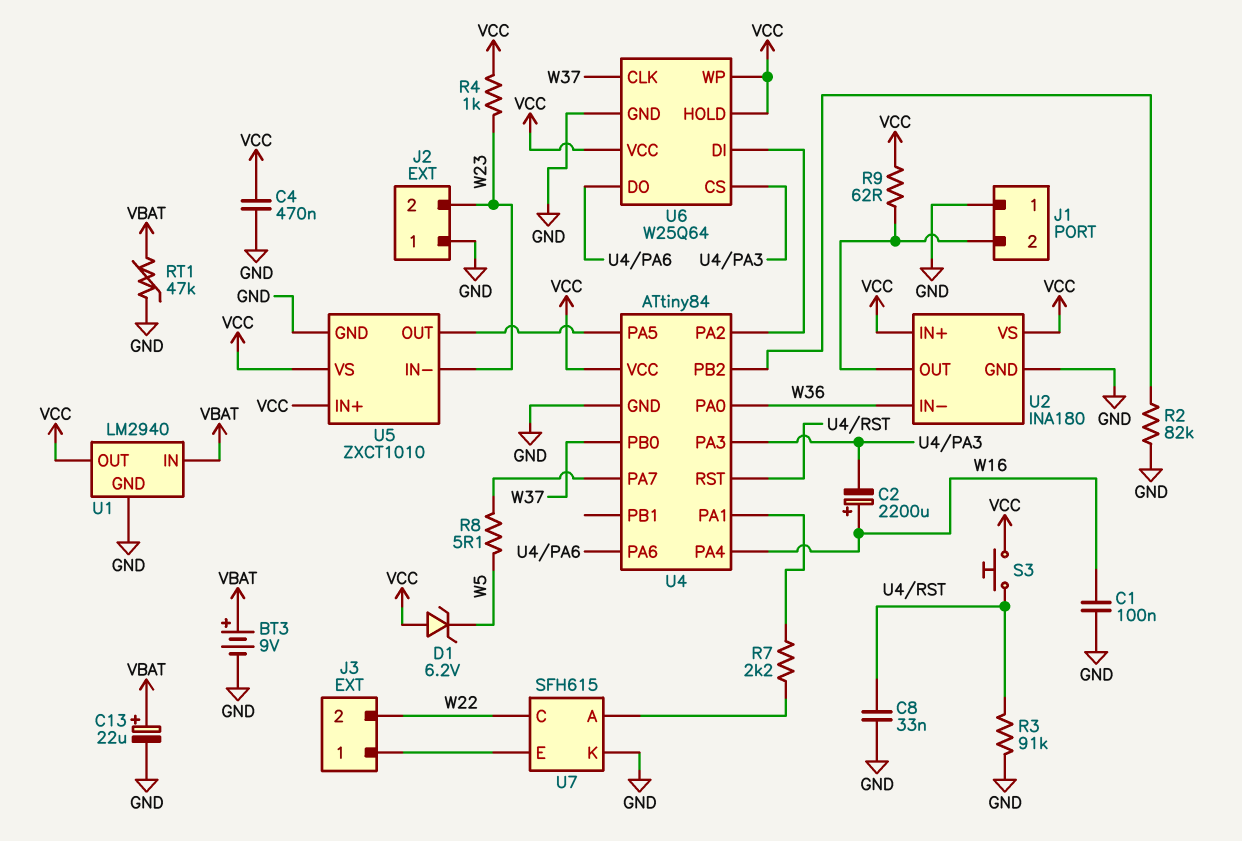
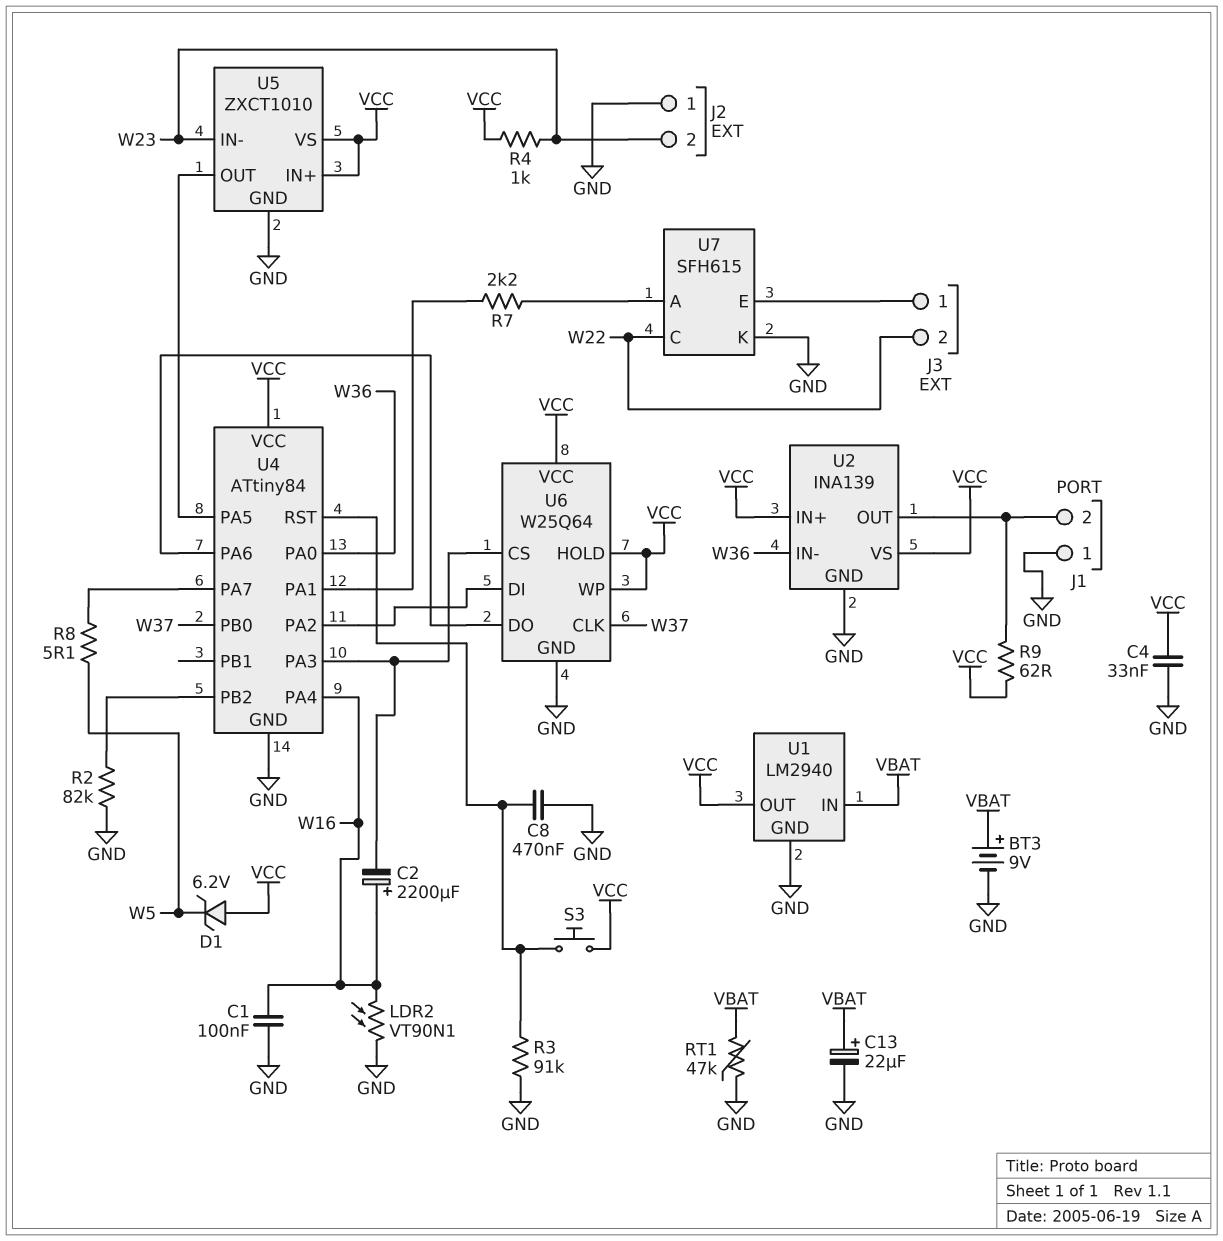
C4: 470nF (GND, VCC) -> 33nF (GND, VCC)
C8: 33nF (GND, U4/RST) -> 470nF (GND, U4/RST)
LDR2: none -> VT90N1 (GND, W16)
U2: INA180 -> INA139

